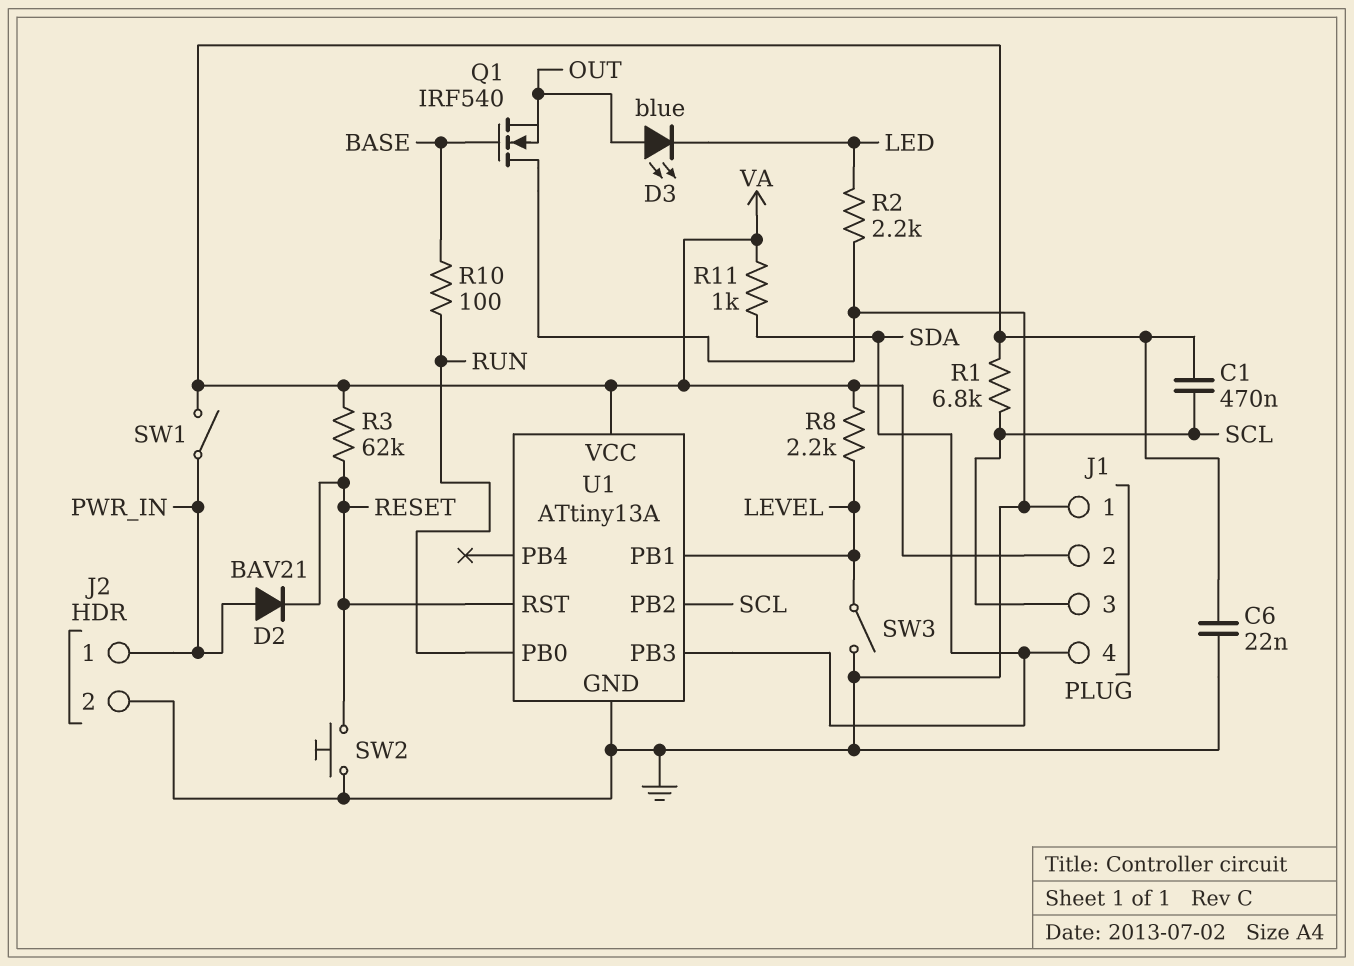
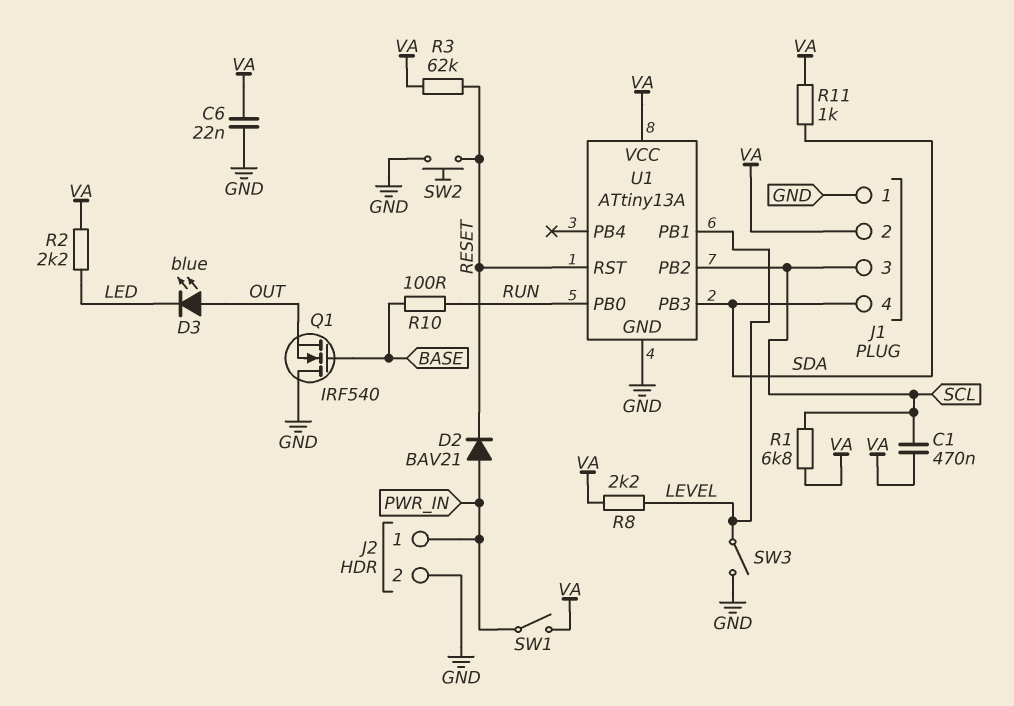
R2: 2.2k (GND, LED) -> 2.2k (LED, VA)

